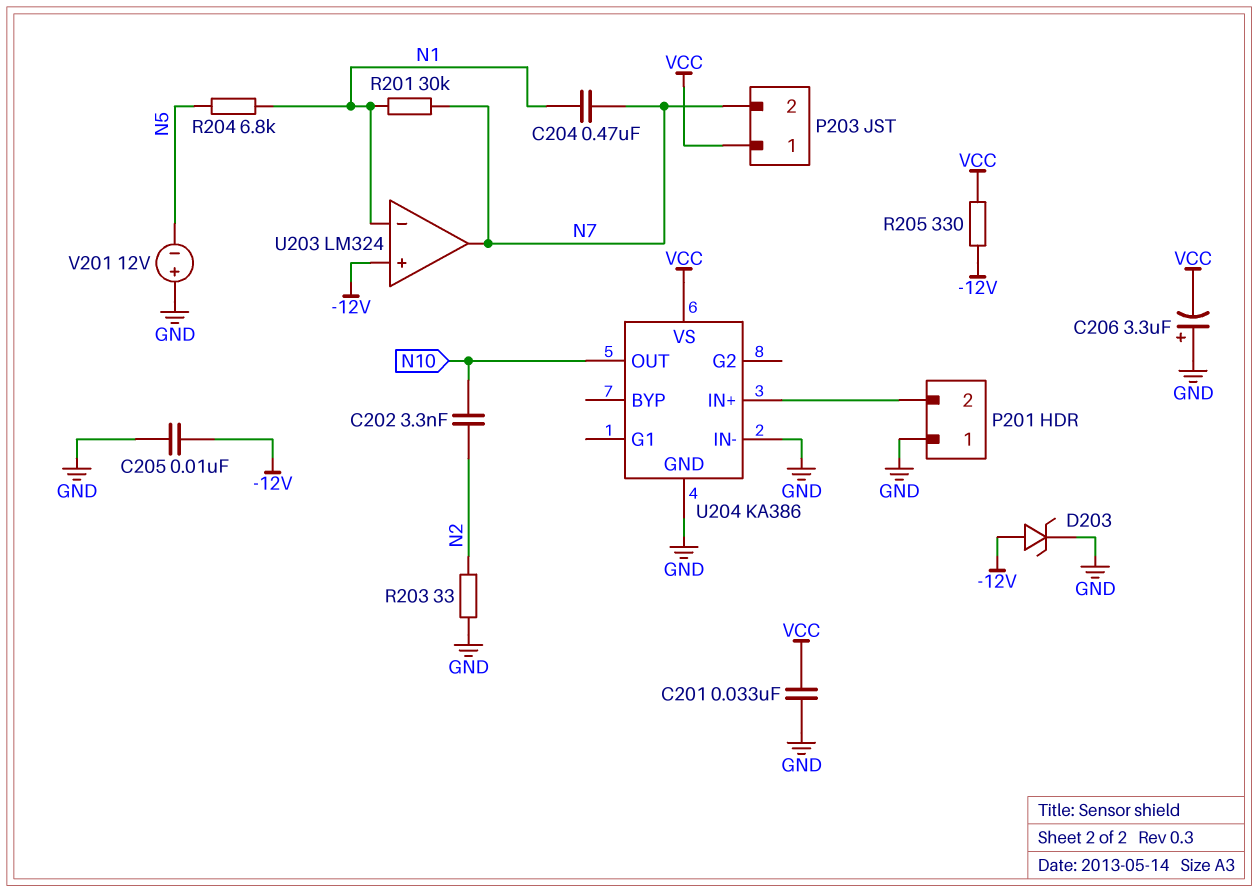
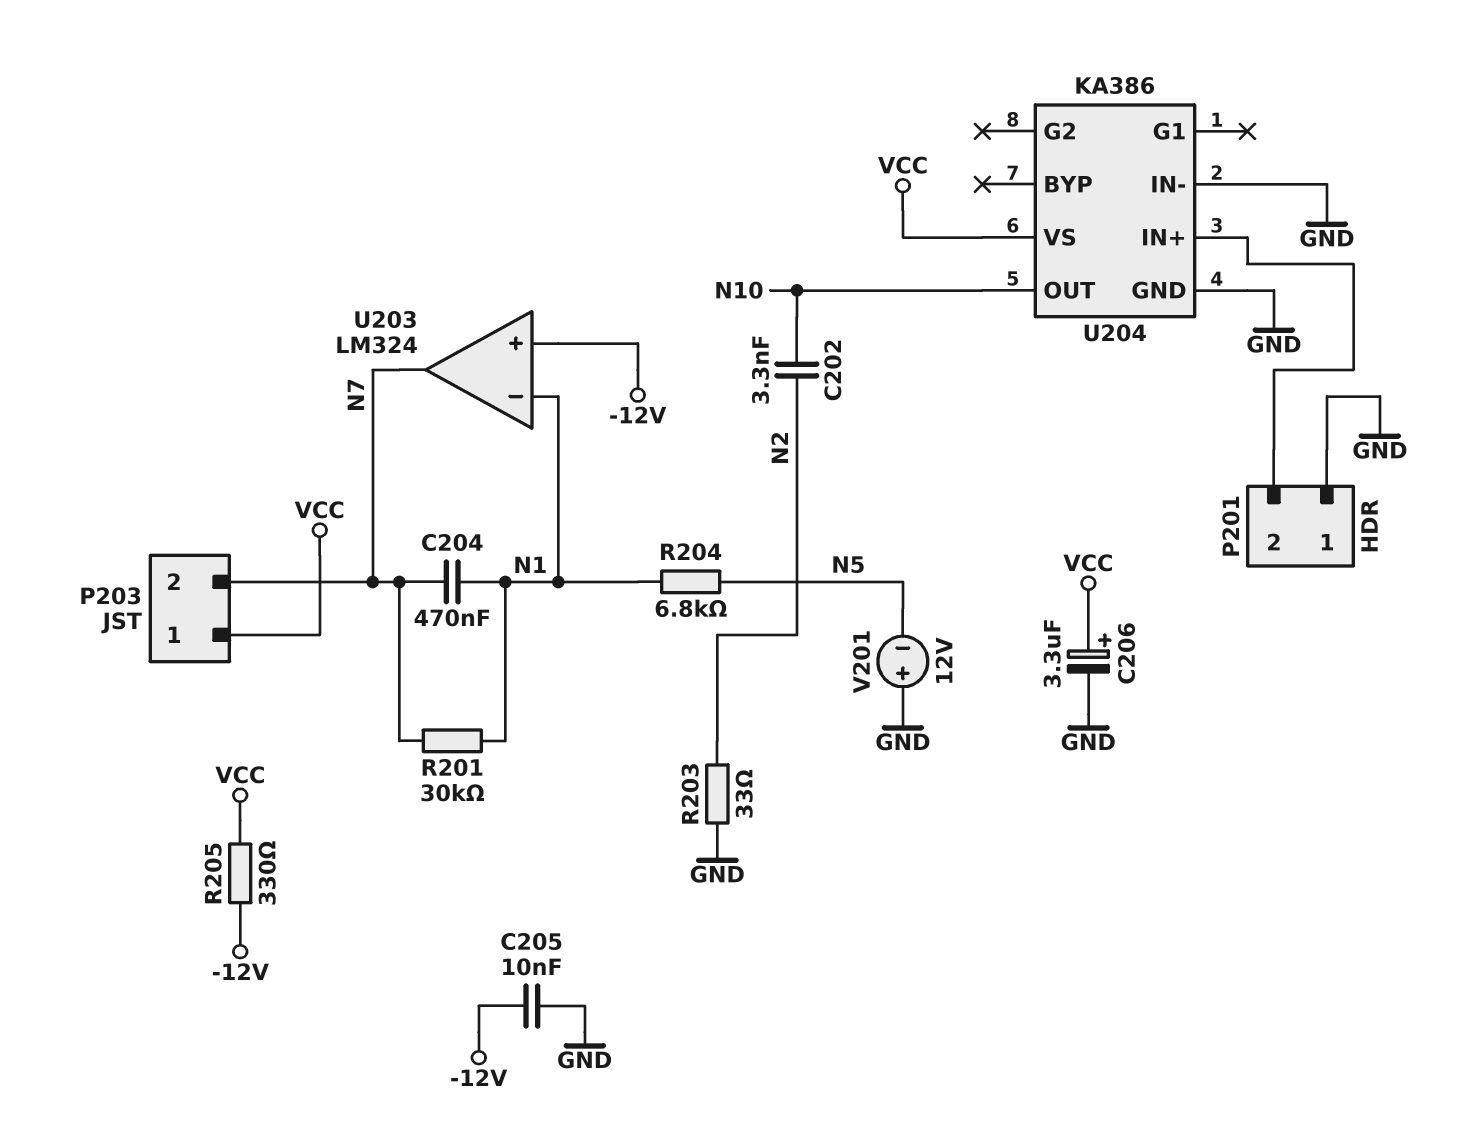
C201: 33nF (GND, VCC) -> none
C206: 3.3uF (plus GND, minus VCC) -> 3.3uF (plus VCC, minus GND)
D203: zener (A -12V, K GND) -> none

